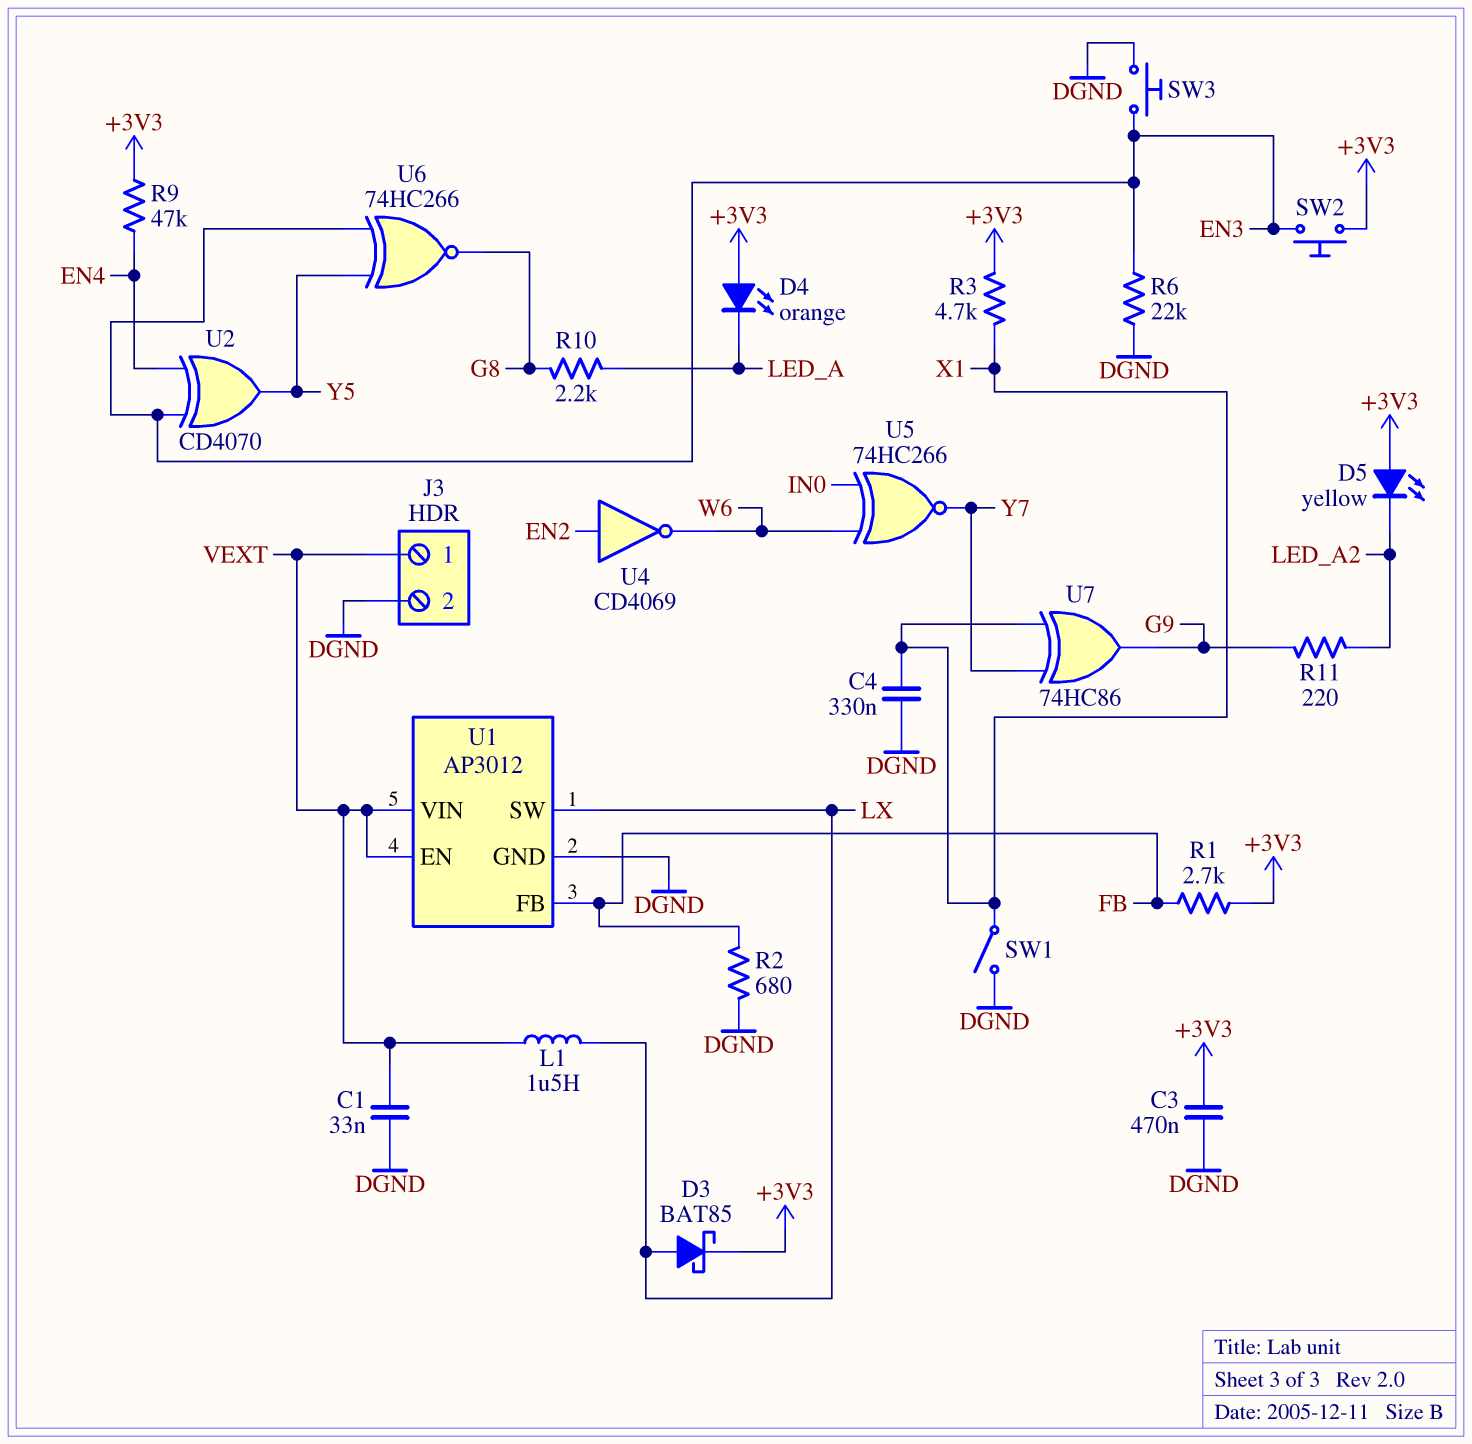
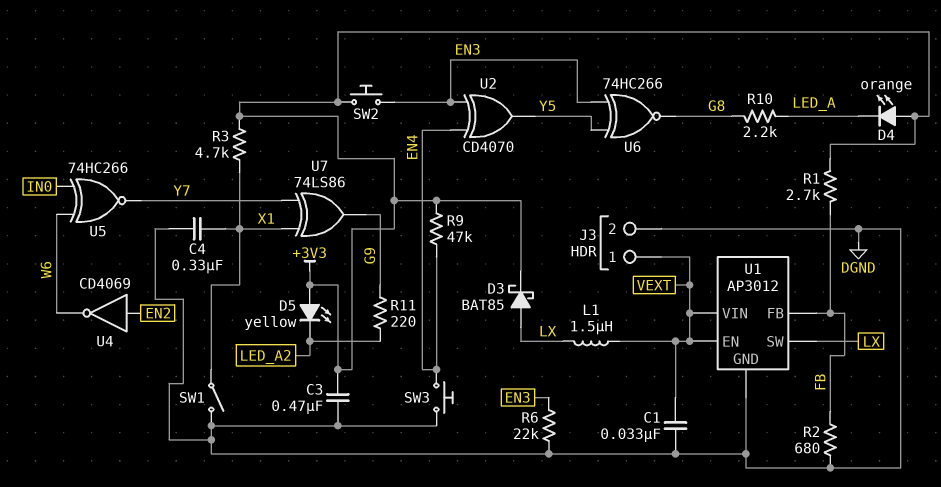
SW3: button (DGND, EN3) -> button (DGND, EN4)
U7: XOR 74HC86 (in X1, in Y7, out G9) -> XOR 74LS86 (in X1, in Y7, out G9)

